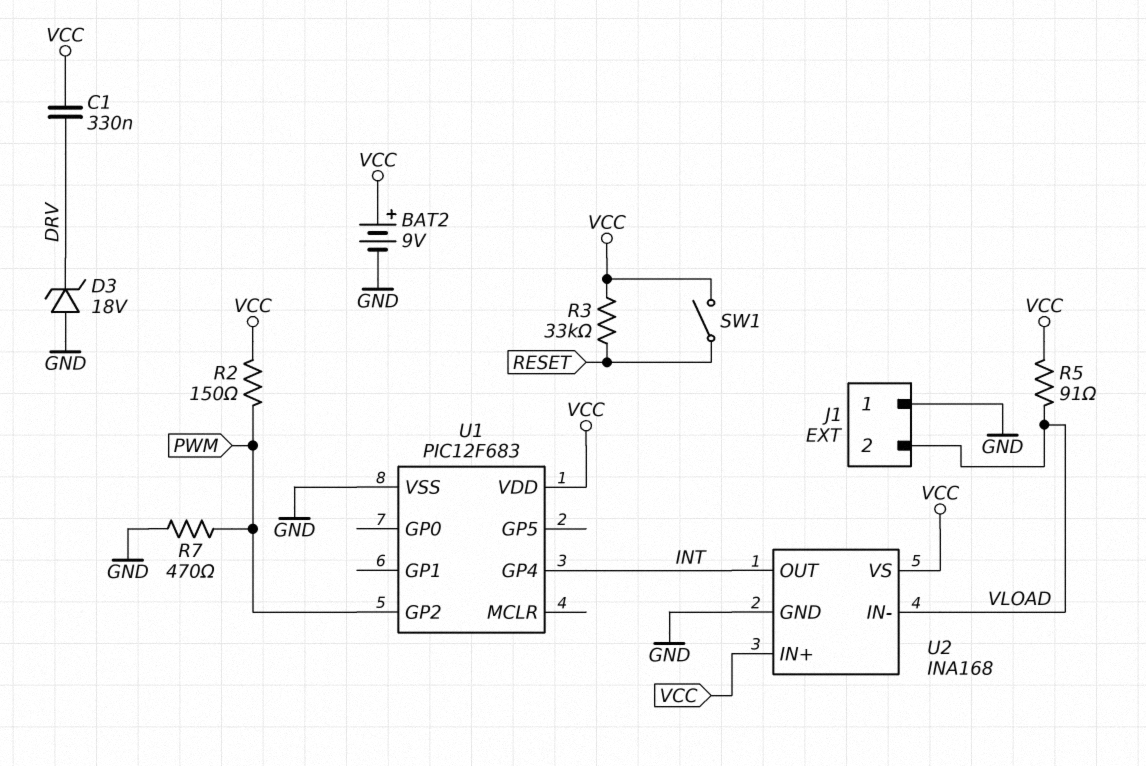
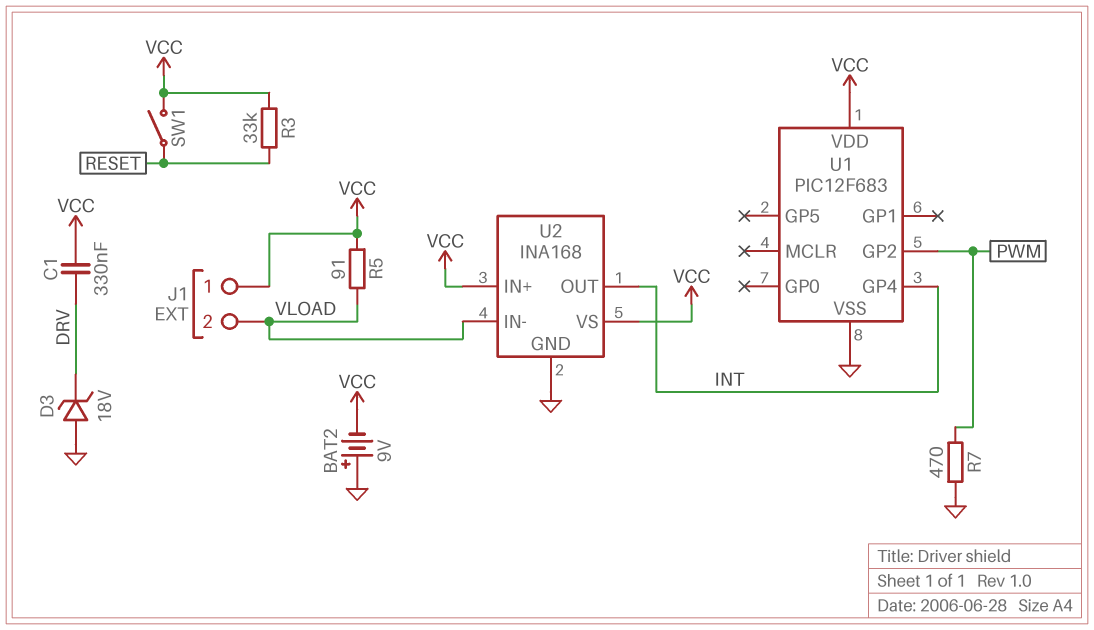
BAT2: 9V (plus VCC, minus GND) -> 9V (plus GND, minus VCC)
J1 pin 1: GND -> VCC
R2: 150 (PWM, VCC) -> none

